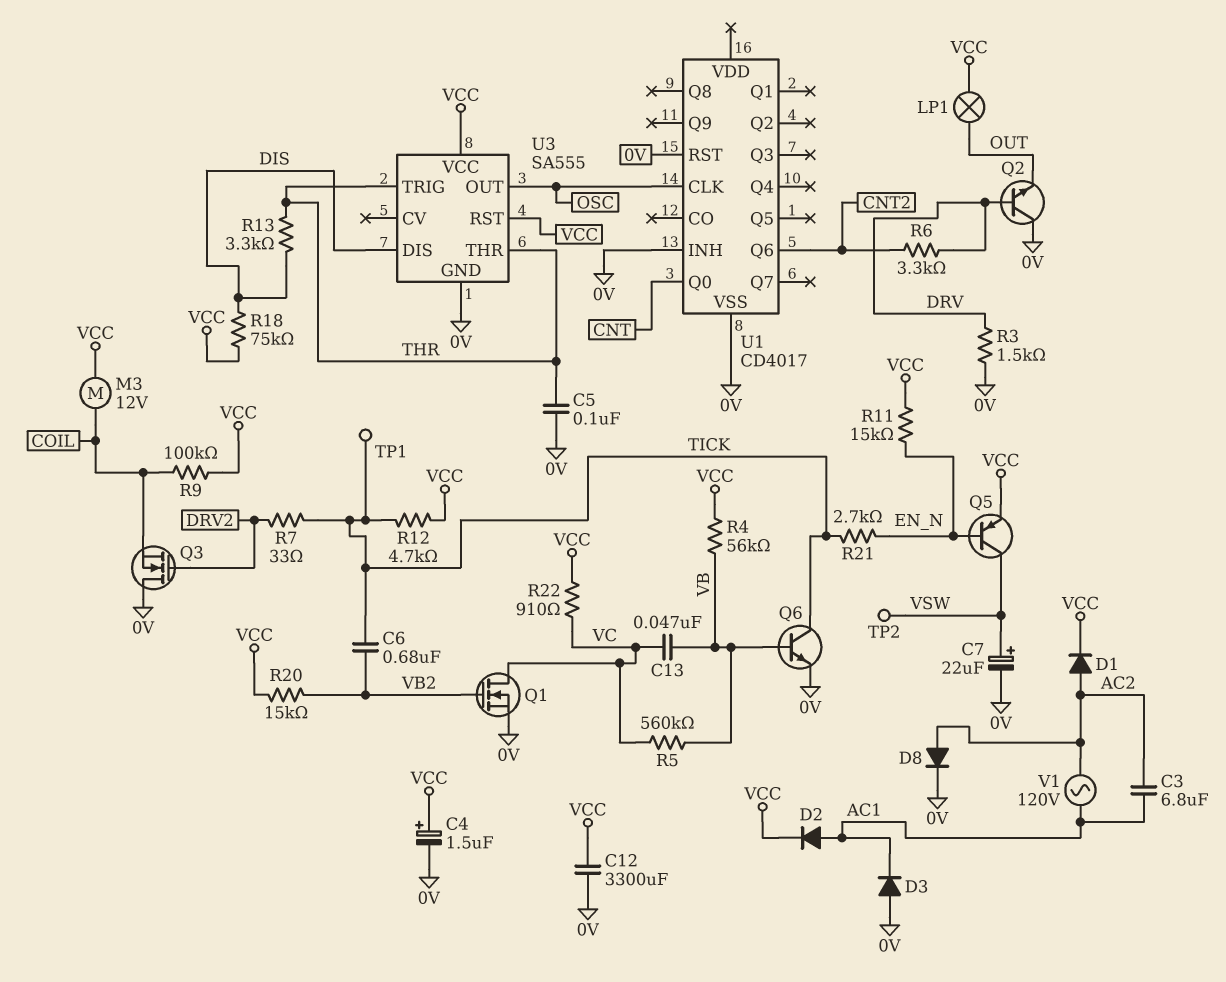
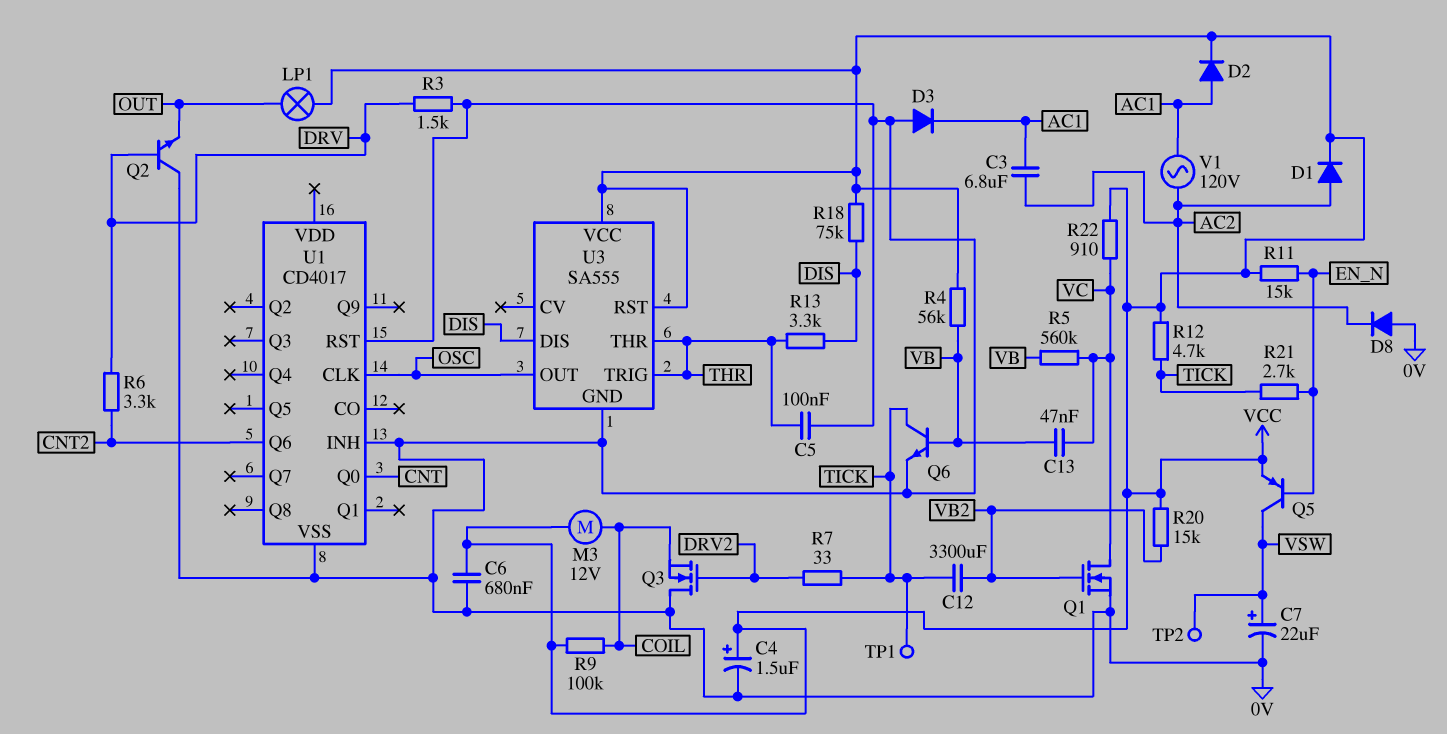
C6: 680nF (TICK, VB2) -> 680nF (0V, VCC)
C12: 3300uF (0V, VCC) -> 3300uF (TICK, VB2)
D8: diode (A AC2, K 0V) -> diode (A 0V, K AC2)

